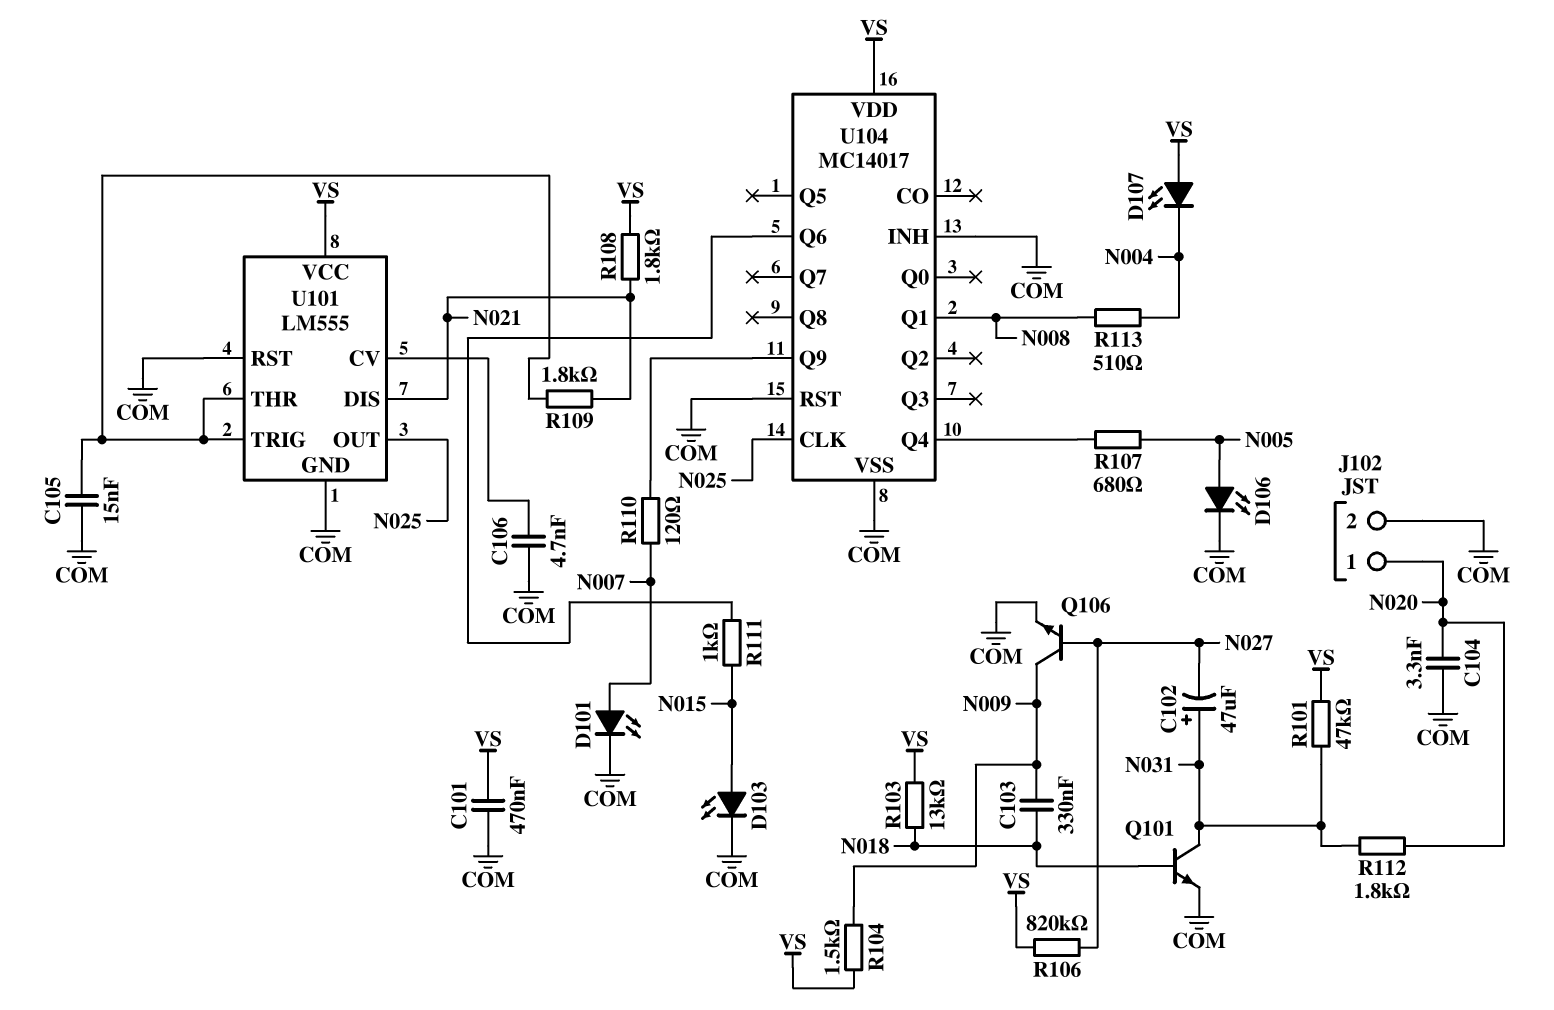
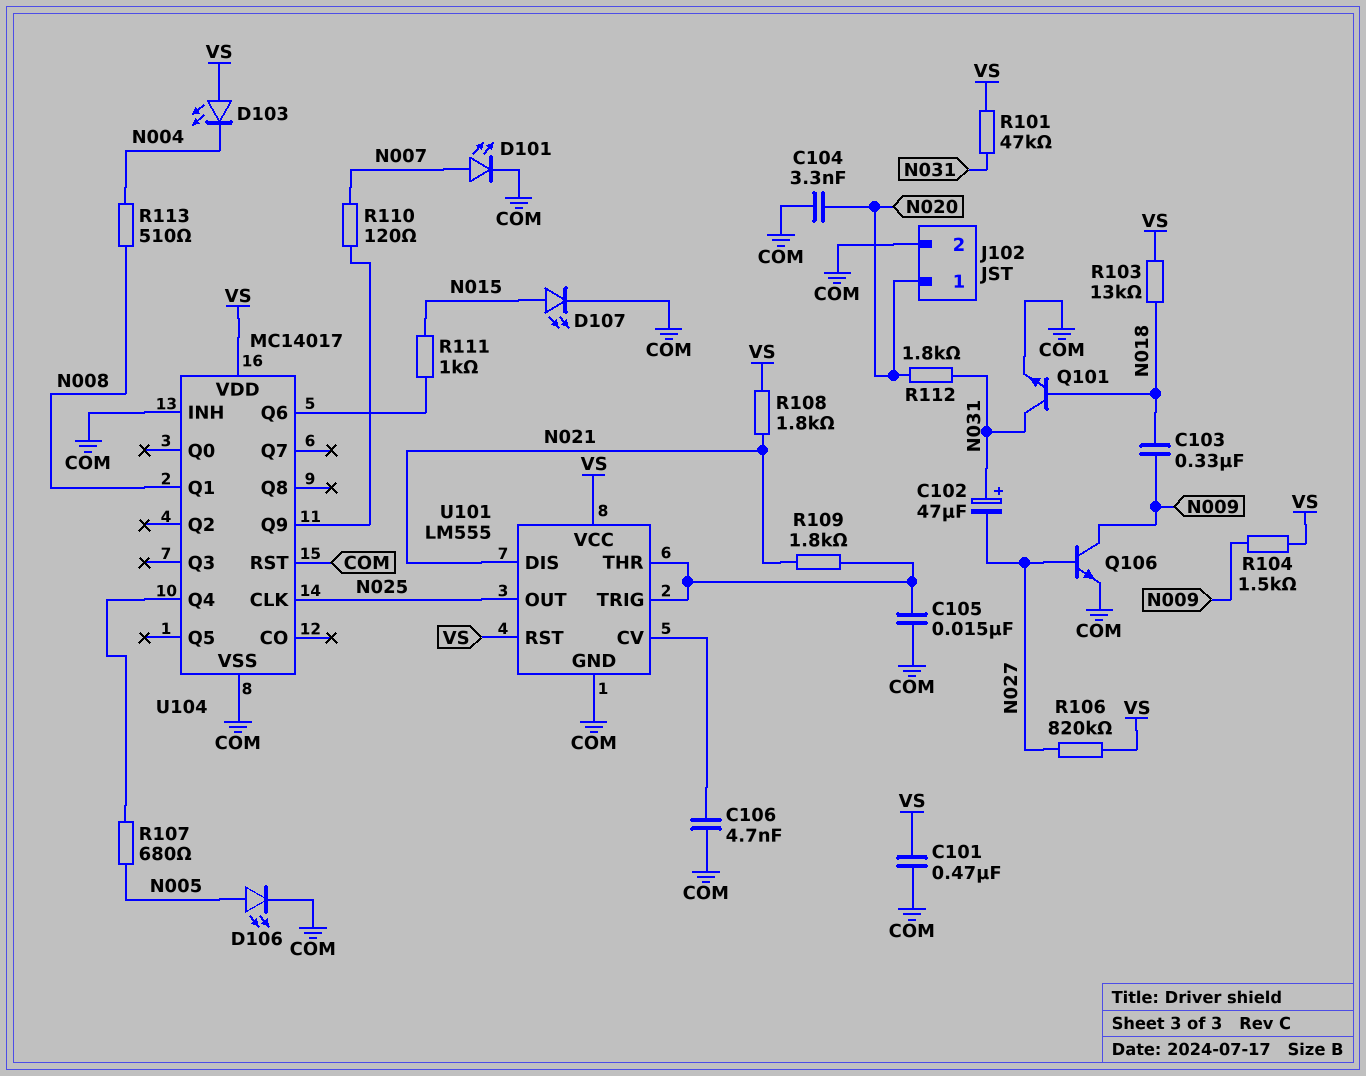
D103: LED (A N015, K COM) -> LED (A VS, K N004)
D107: LED (A VS, K N004) -> LED (A N015, K COM)
U101 pin RST: COM -> VS

